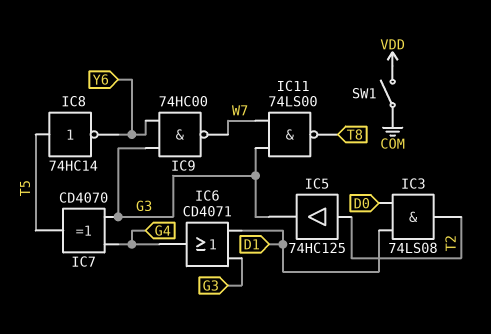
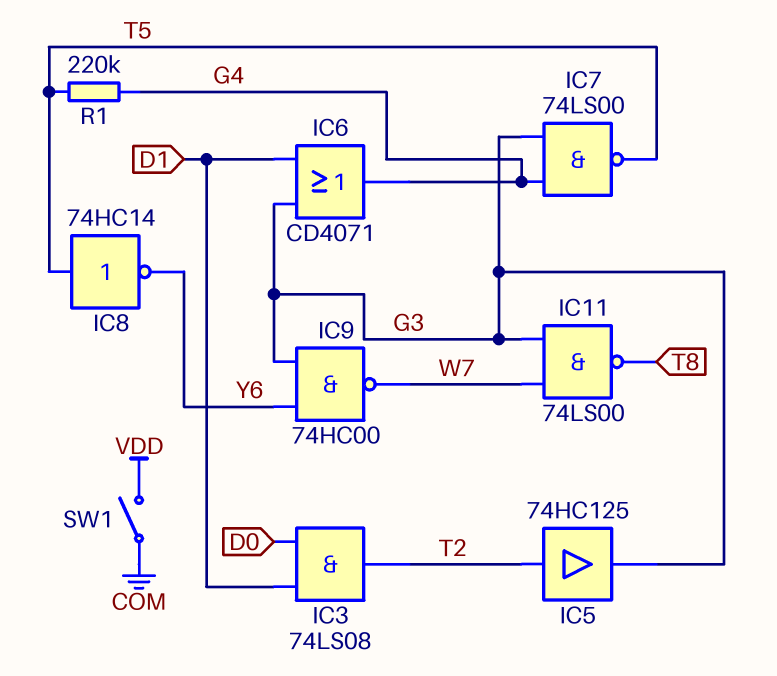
IC7: XOR CD4070 (in G3, in G4, out T5) -> NAND 74LS00 (in G3, in G4, out T5)
R1: none -> 220k (G4, T5)

